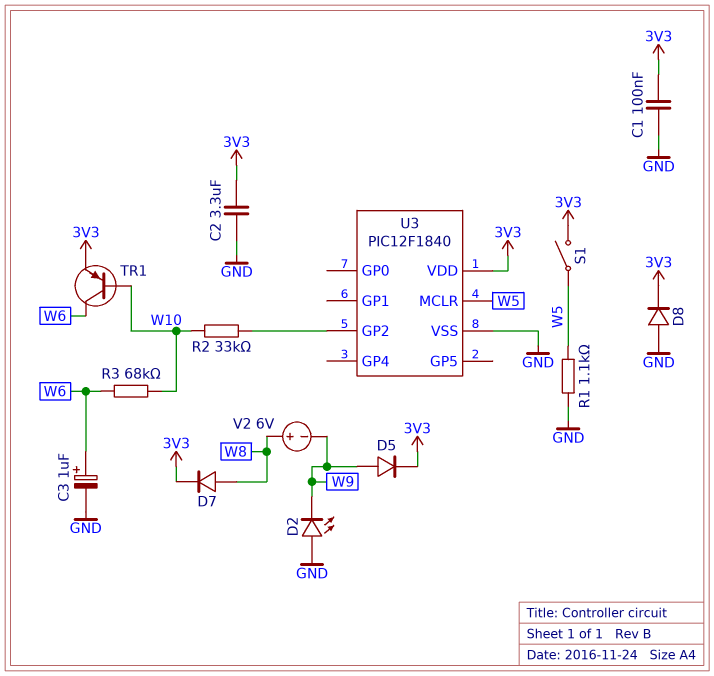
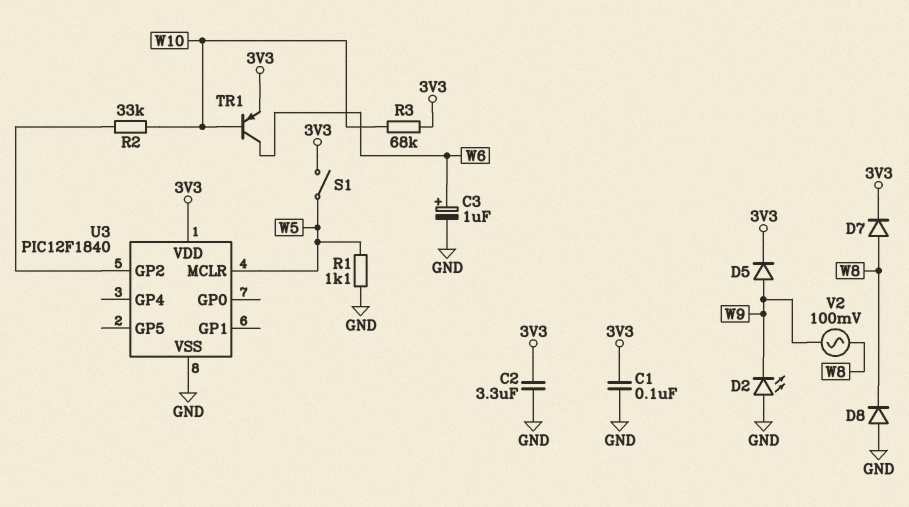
D8: diode (A GND, K 3V3) -> diode (A GND, K W8)
R3: 68k (W6, W10) -> 68k (3V3, W10)
V2: 6V (plus W8, minus W9) -> AC 100mV (W8, W9)

